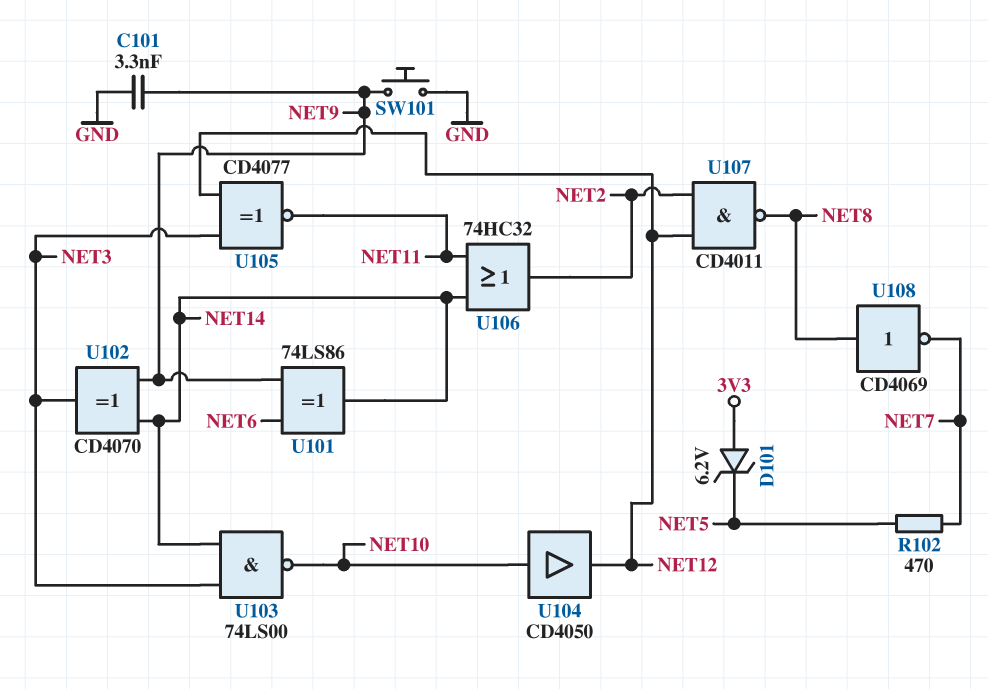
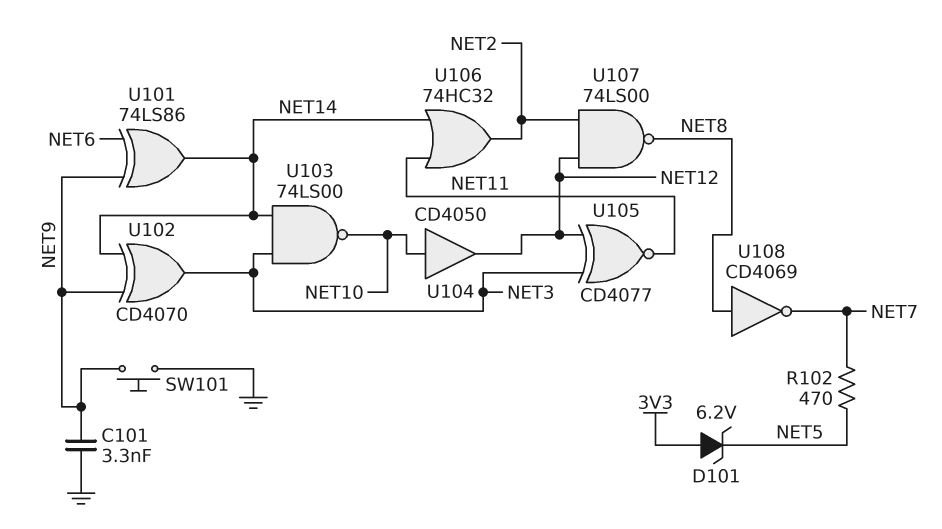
U107: NAND CD4011 (in NET2, in NET12, out NET8) -> NAND 74LS00 (in NET2, in NET12, out NET8)

